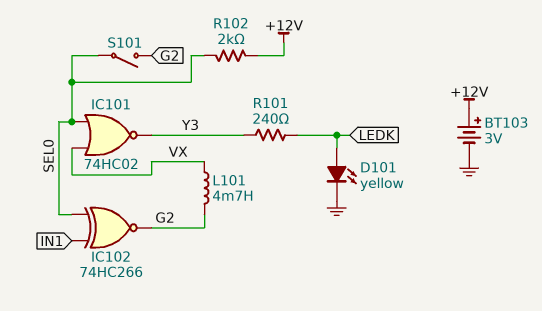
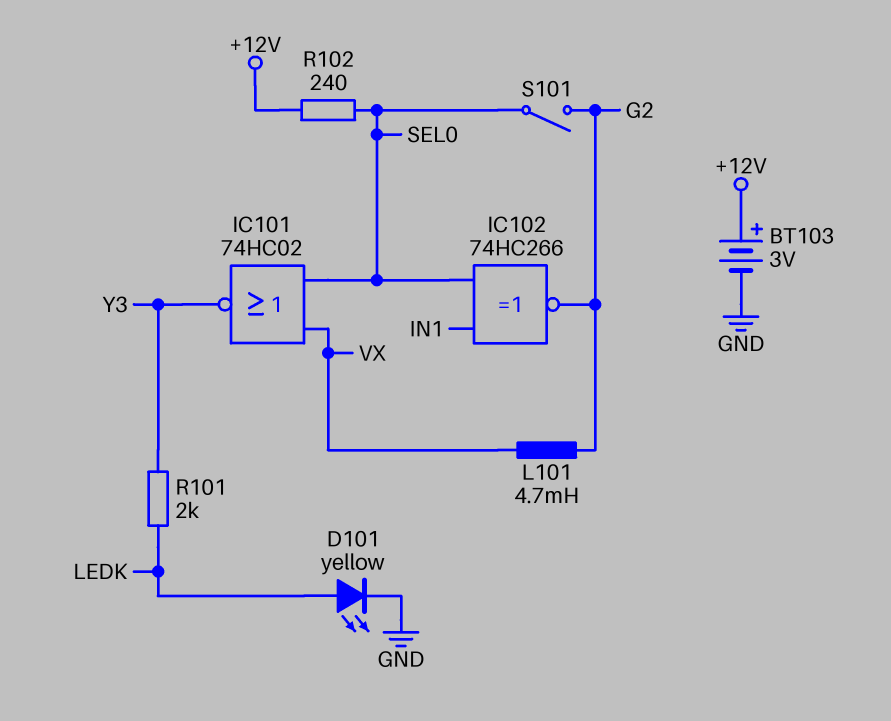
R101: 240 (LEDK, Y3) -> 2k (LEDK, Y3)
R102: 2k (+12V, SEL0) -> 240 (+12V, SEL0)

